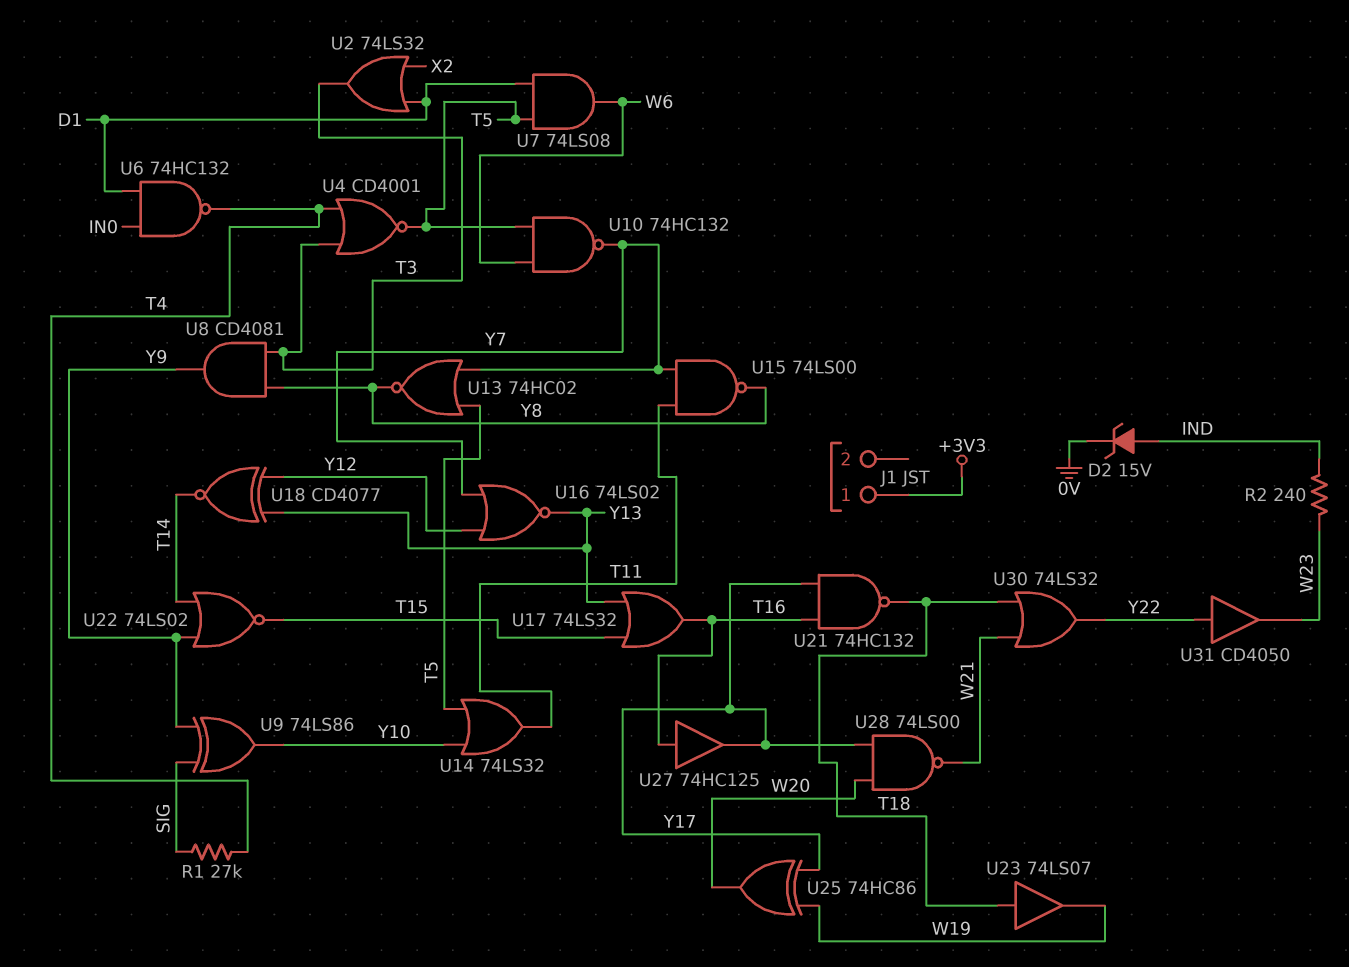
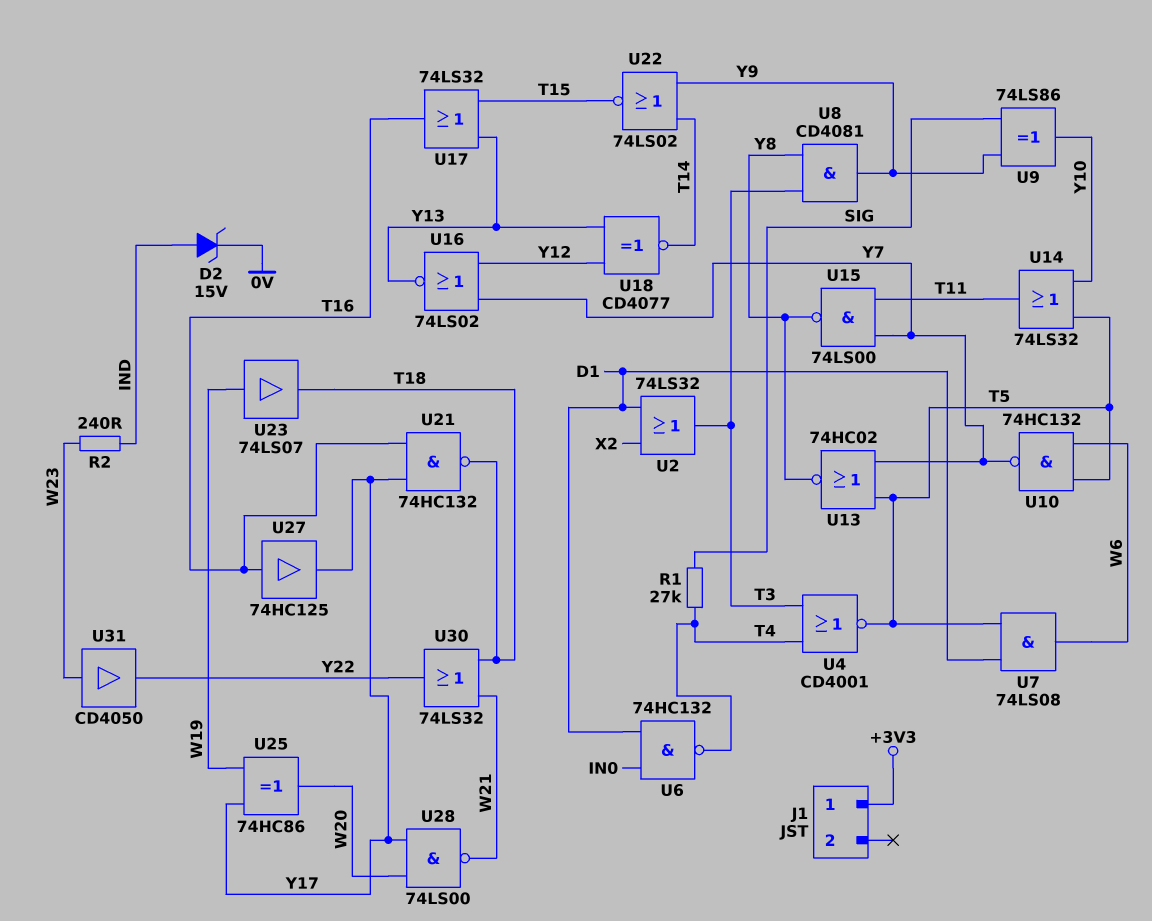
U23: buffer 74LS07 (in T18, out W19) -> buffer 74LS07 (in W19, out T18)
U31: buffer CD4050 (in Y22, out W23) -> buffer CD4050 (in W23, out Y22)

